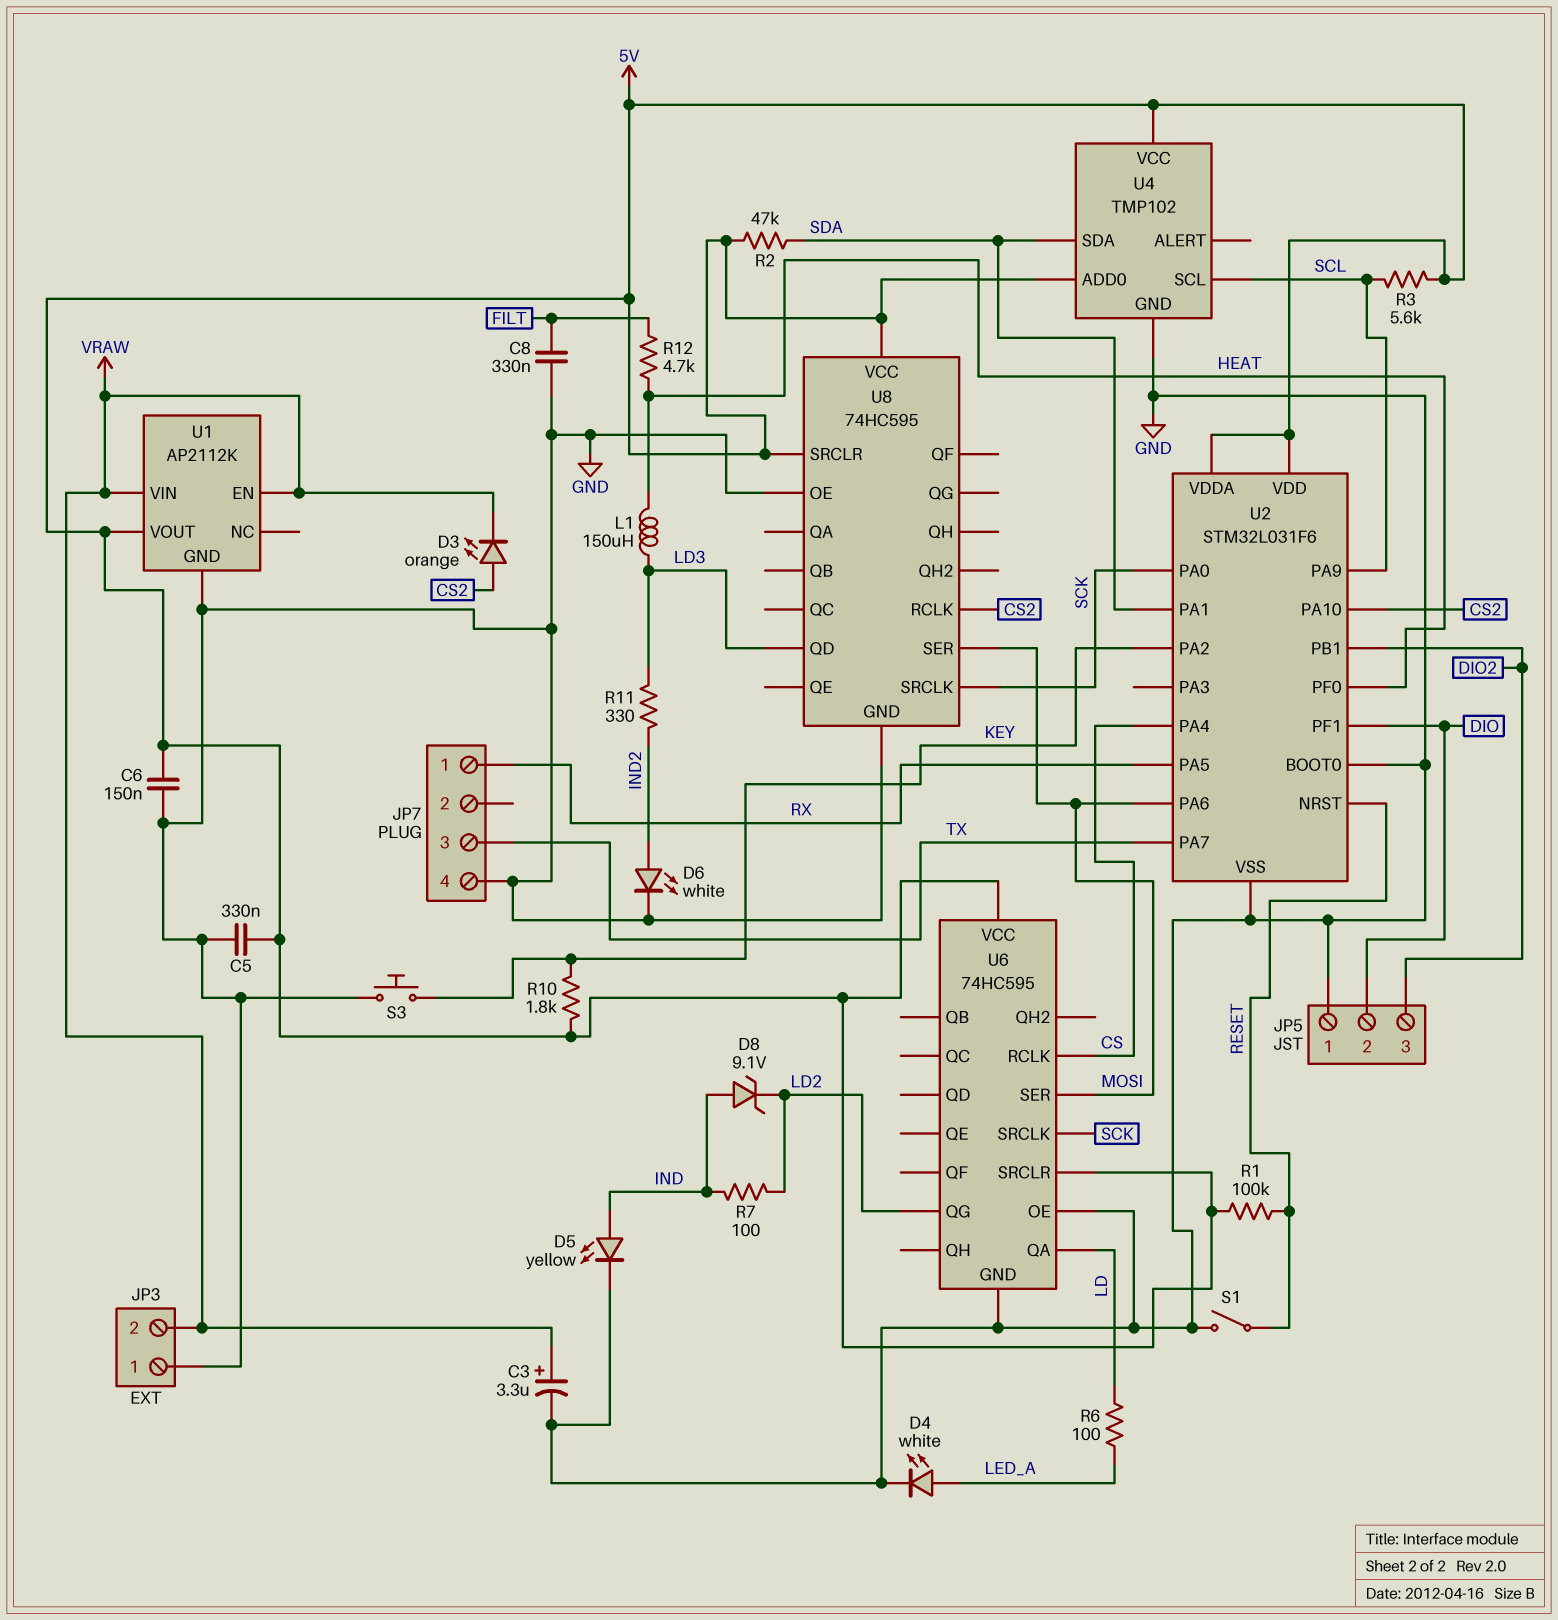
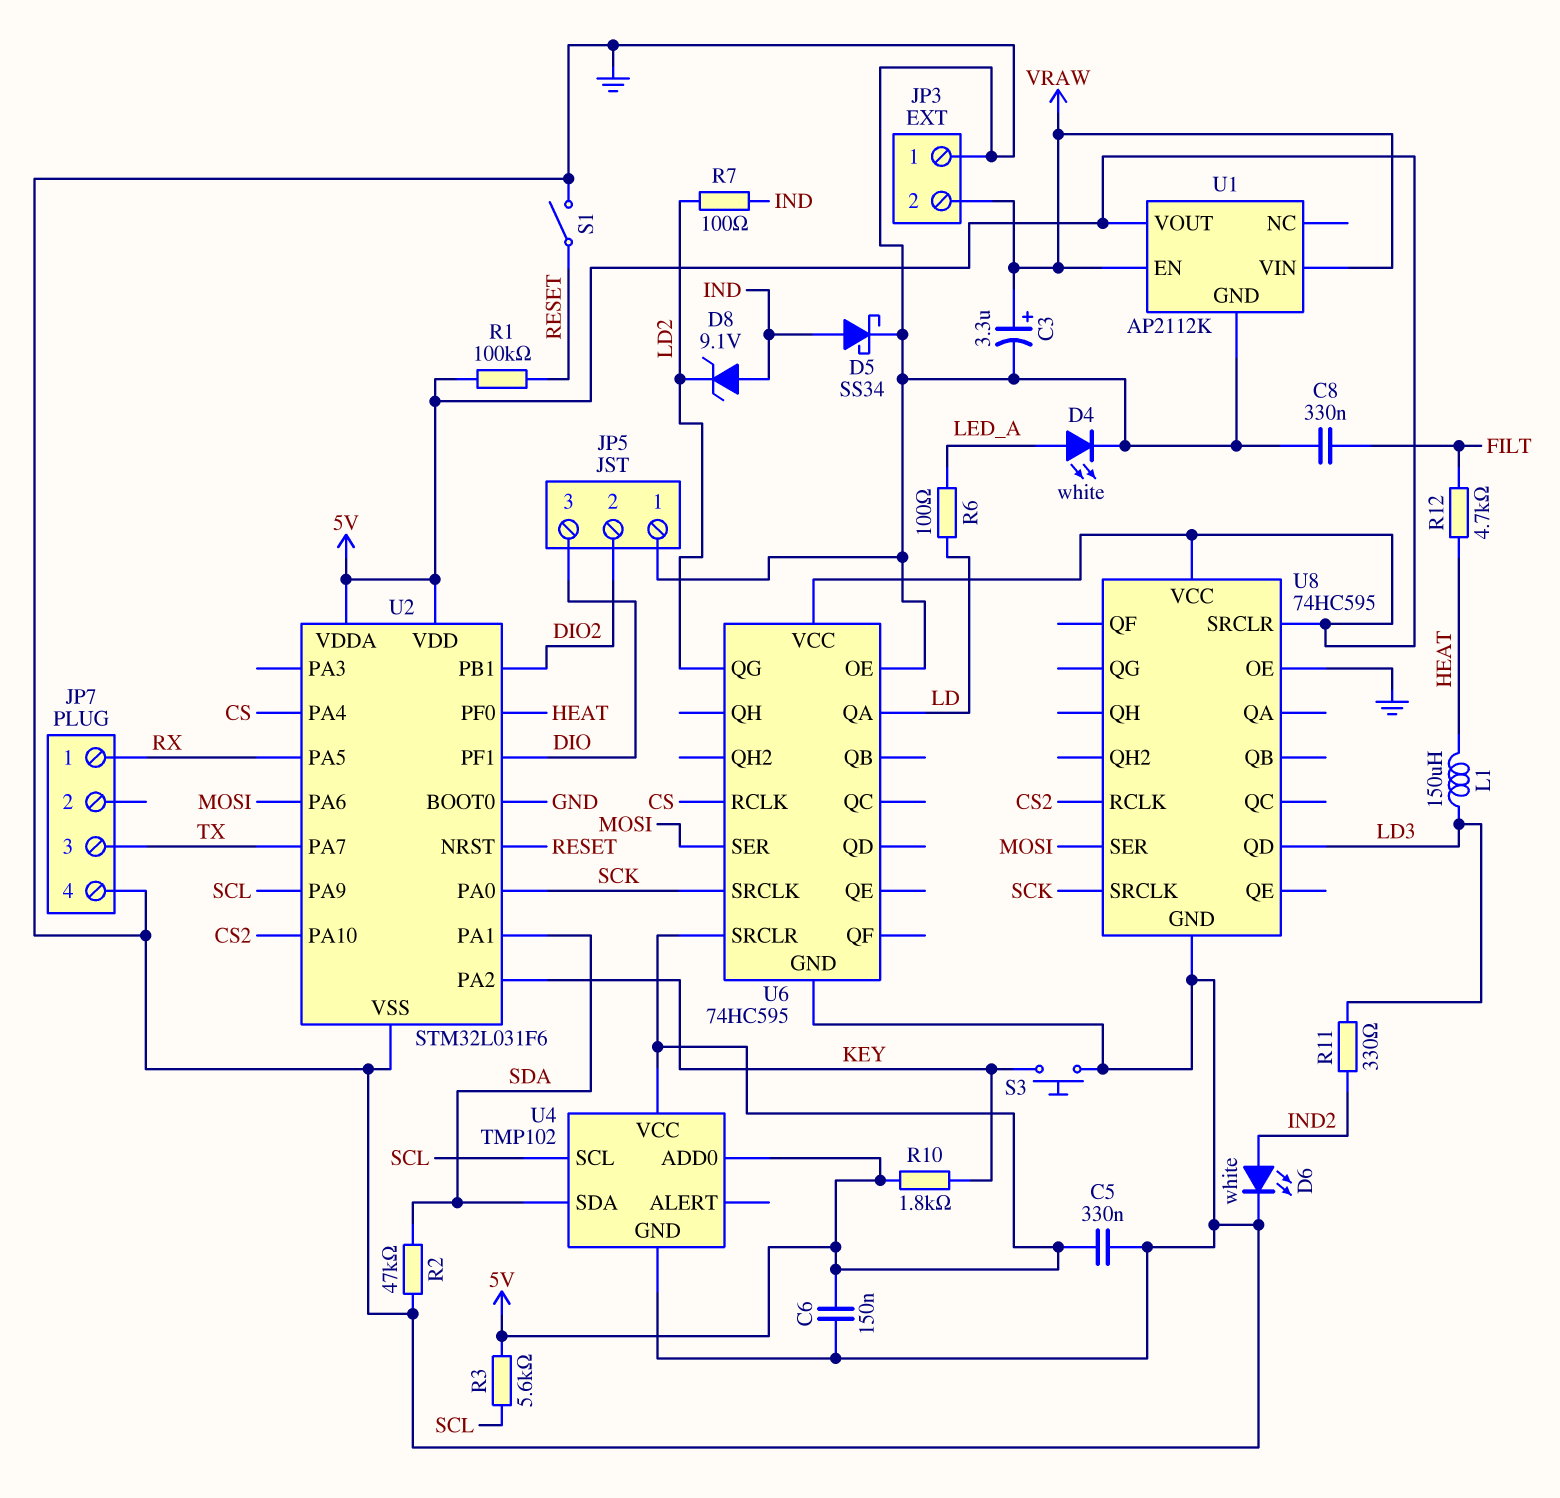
D3: LED orange (A CS2, K VRAW) -> none
D5: LED yellow (A IND, K GND) -> schottky SS34 (A IND, K GND)
JP5 pin 2: DIO -> DIO2
JP5 pin 3: DIO2 -> DIO
R2: 47k (5V, SDA) -> 47k (GND, SDA)

